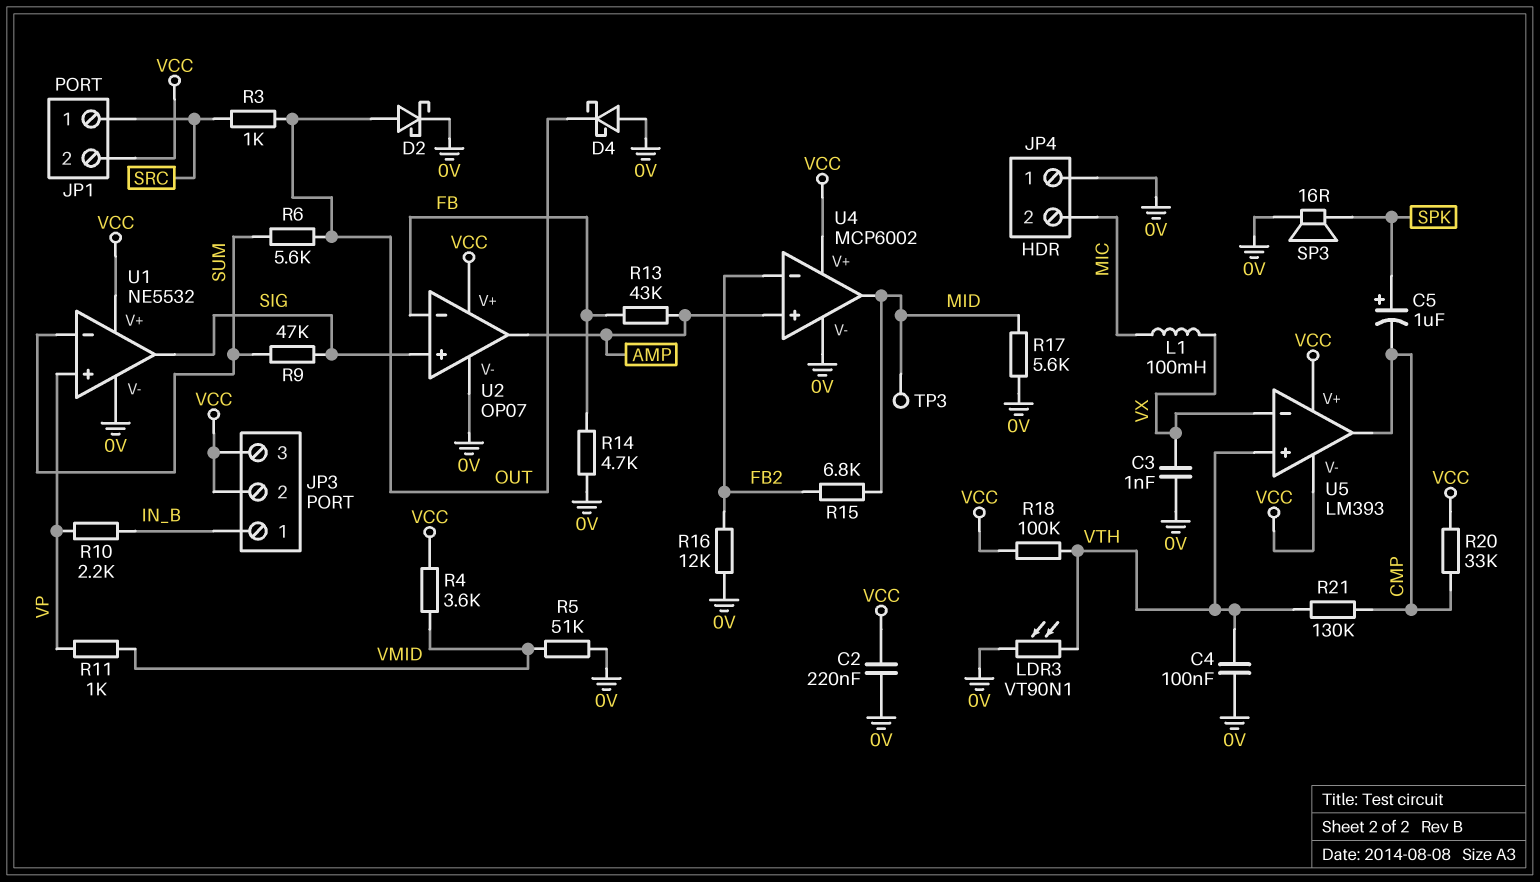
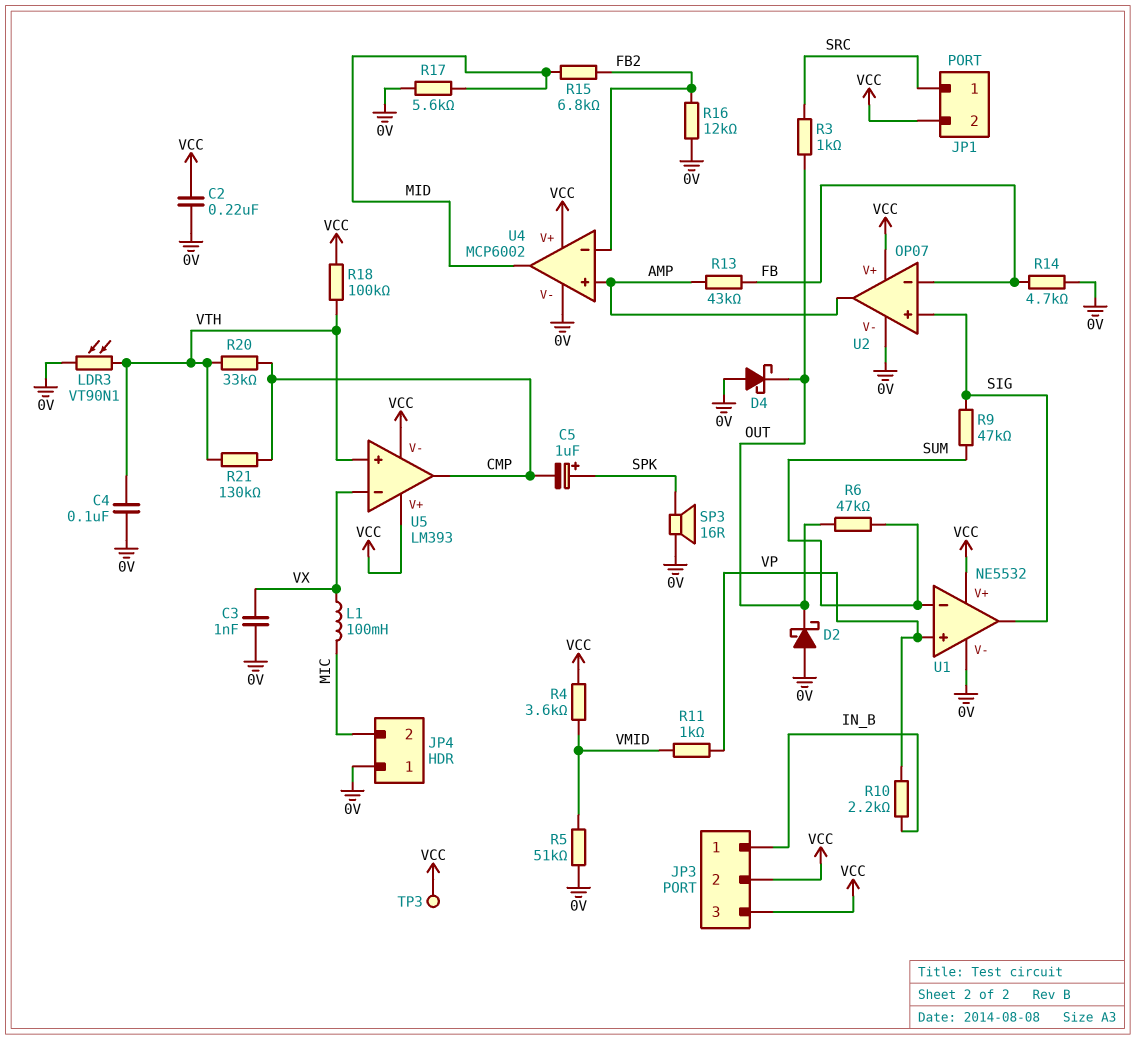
D2: schottky (A OUT, K 0V) -> schottky (A 0V, K OUT)
R6: 5.6k (OUT, SUM) -> 47k (OUT, SUM)
R20: 33k (CMP, VCC) -> 33k (CMP, VTH)
TP3: test point (MID) -> test point (VCC)

